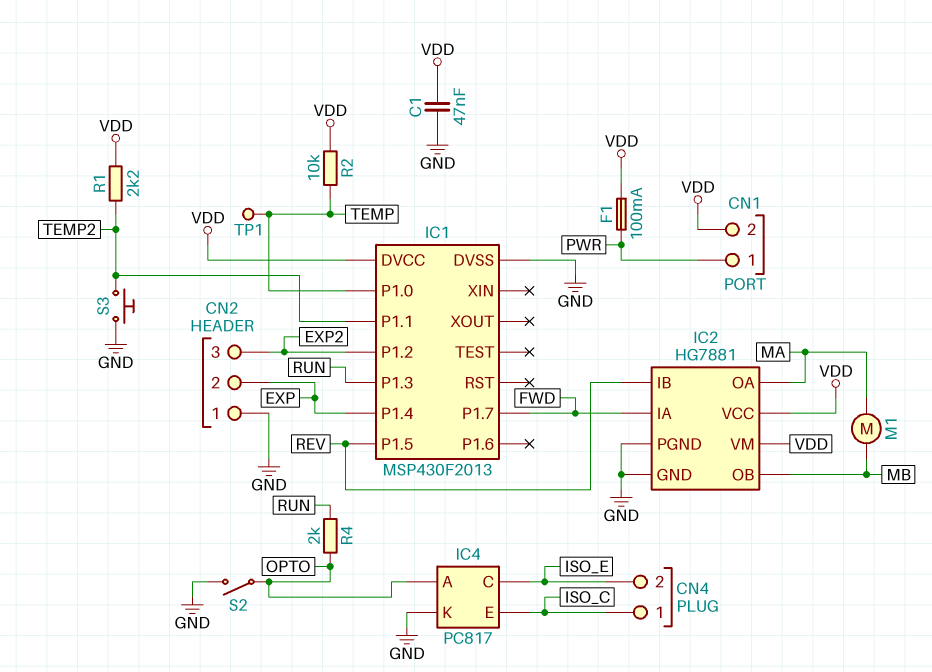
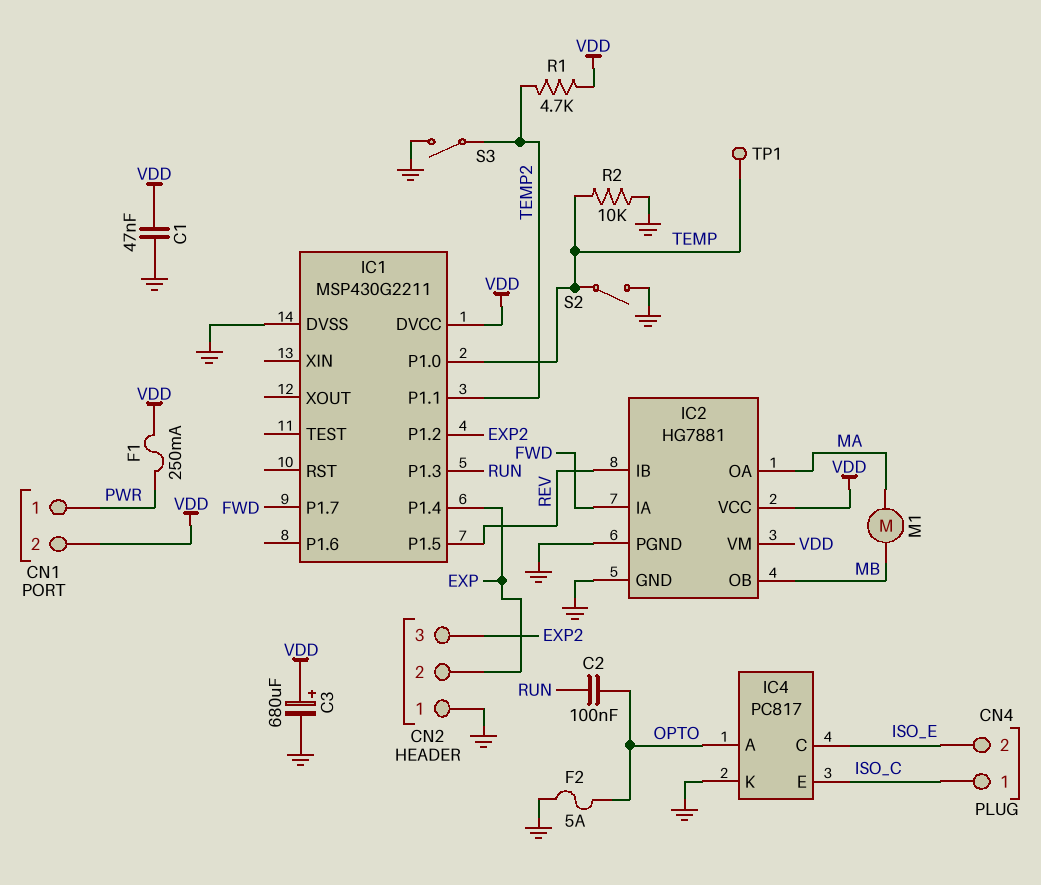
C2: none -> 100nF (OPTO, RUN)
C3: none -> 680uF (plus VDD, minus GND)
F1: 100mA (PWR, VDD) -> 250mA (PWR, VDD)
F2: none -> 5A (GND, OPTO)
IC1: MSP430F2013 -> MSP430G2211
R1: 2.2k (TEMP2, VDD) -> 4.7k (TEMP2, VDD)
R2: 10k (TEMP, VDD) -> 10k (GND, TEMP)
R4: 2k (OPTO, RUN) -> none
S2: switch (GND, OPTO) -> switch (GND, TEMP)
S3: button (GND, TEMP2) -> switch (GND, TEMP2)

